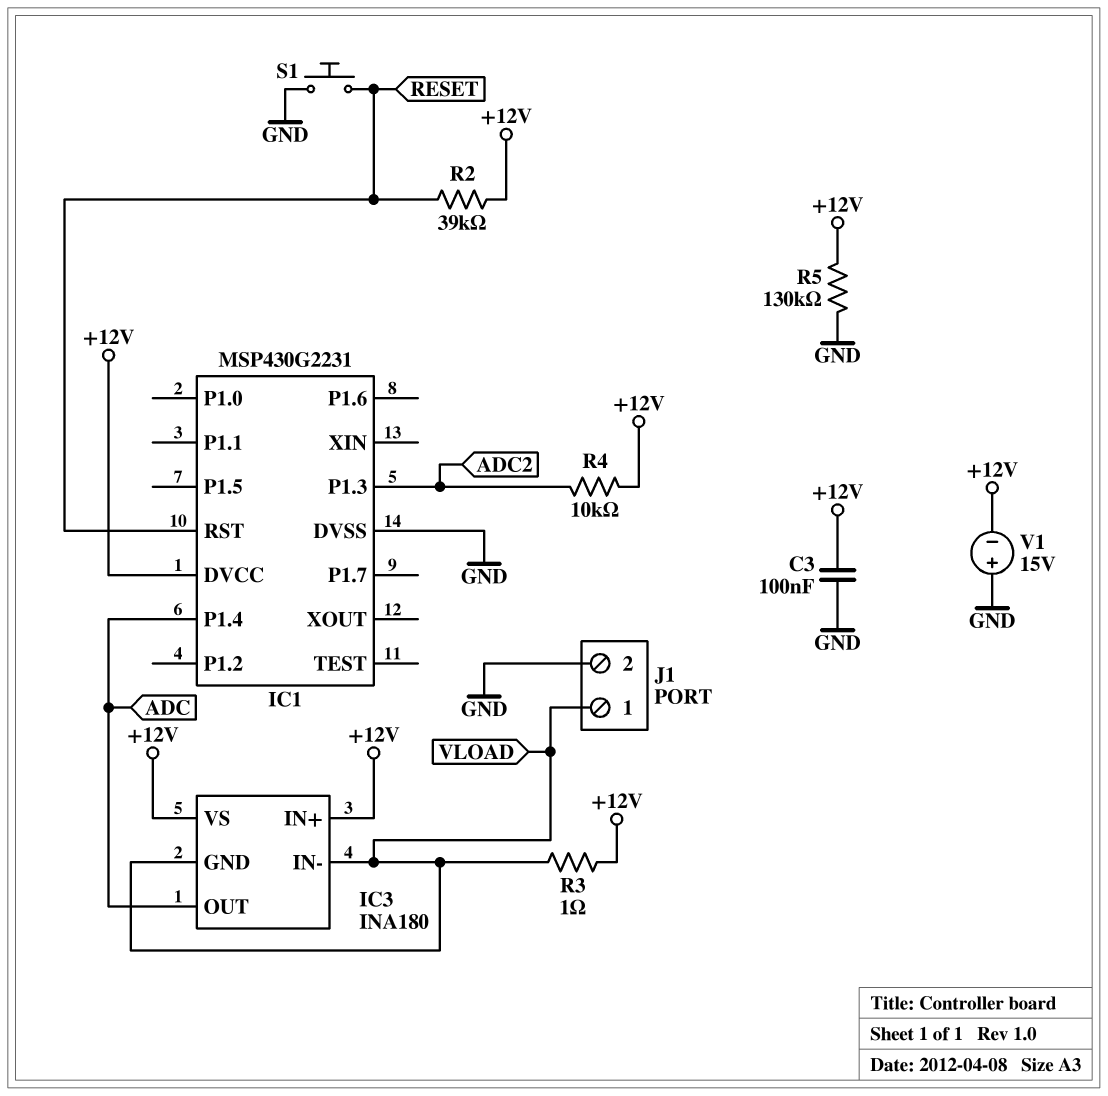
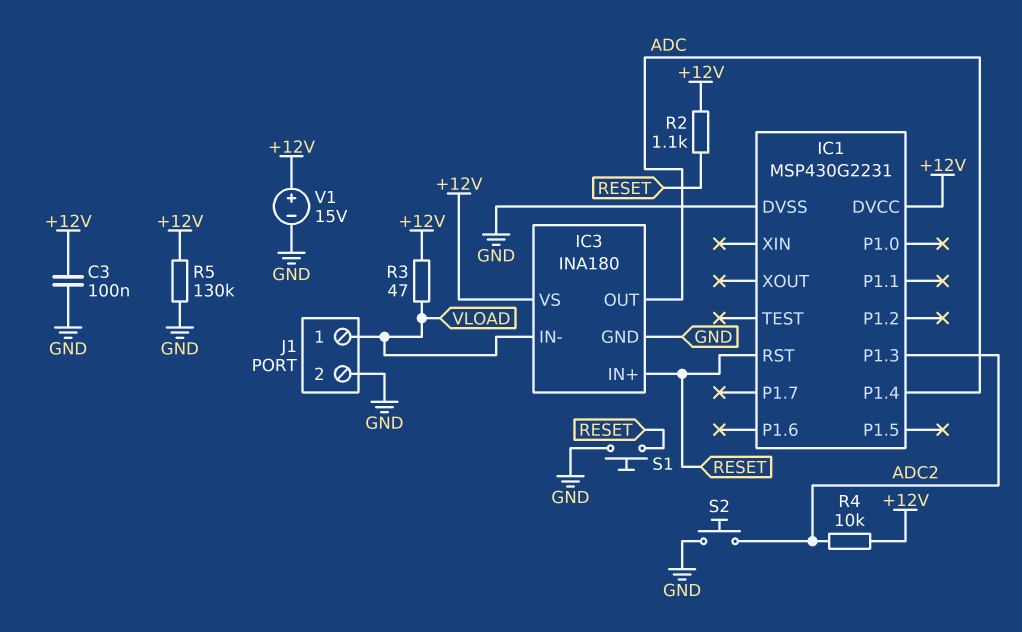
IC3 pin GND: VLOAD -> GND
IC3 pin IN+: +12V -> RESET
R2: 39k (+12V, RESET) -> 1.1k (+12V, RESET)
R3: 1 (+12V, VLOAD) -> 47 (+12V, VLOAD)
S2: none -> button (ADC2, GND)
V1: 15V (plus GND, minus +12V) -> 15V (plus +12V, minus GND)

